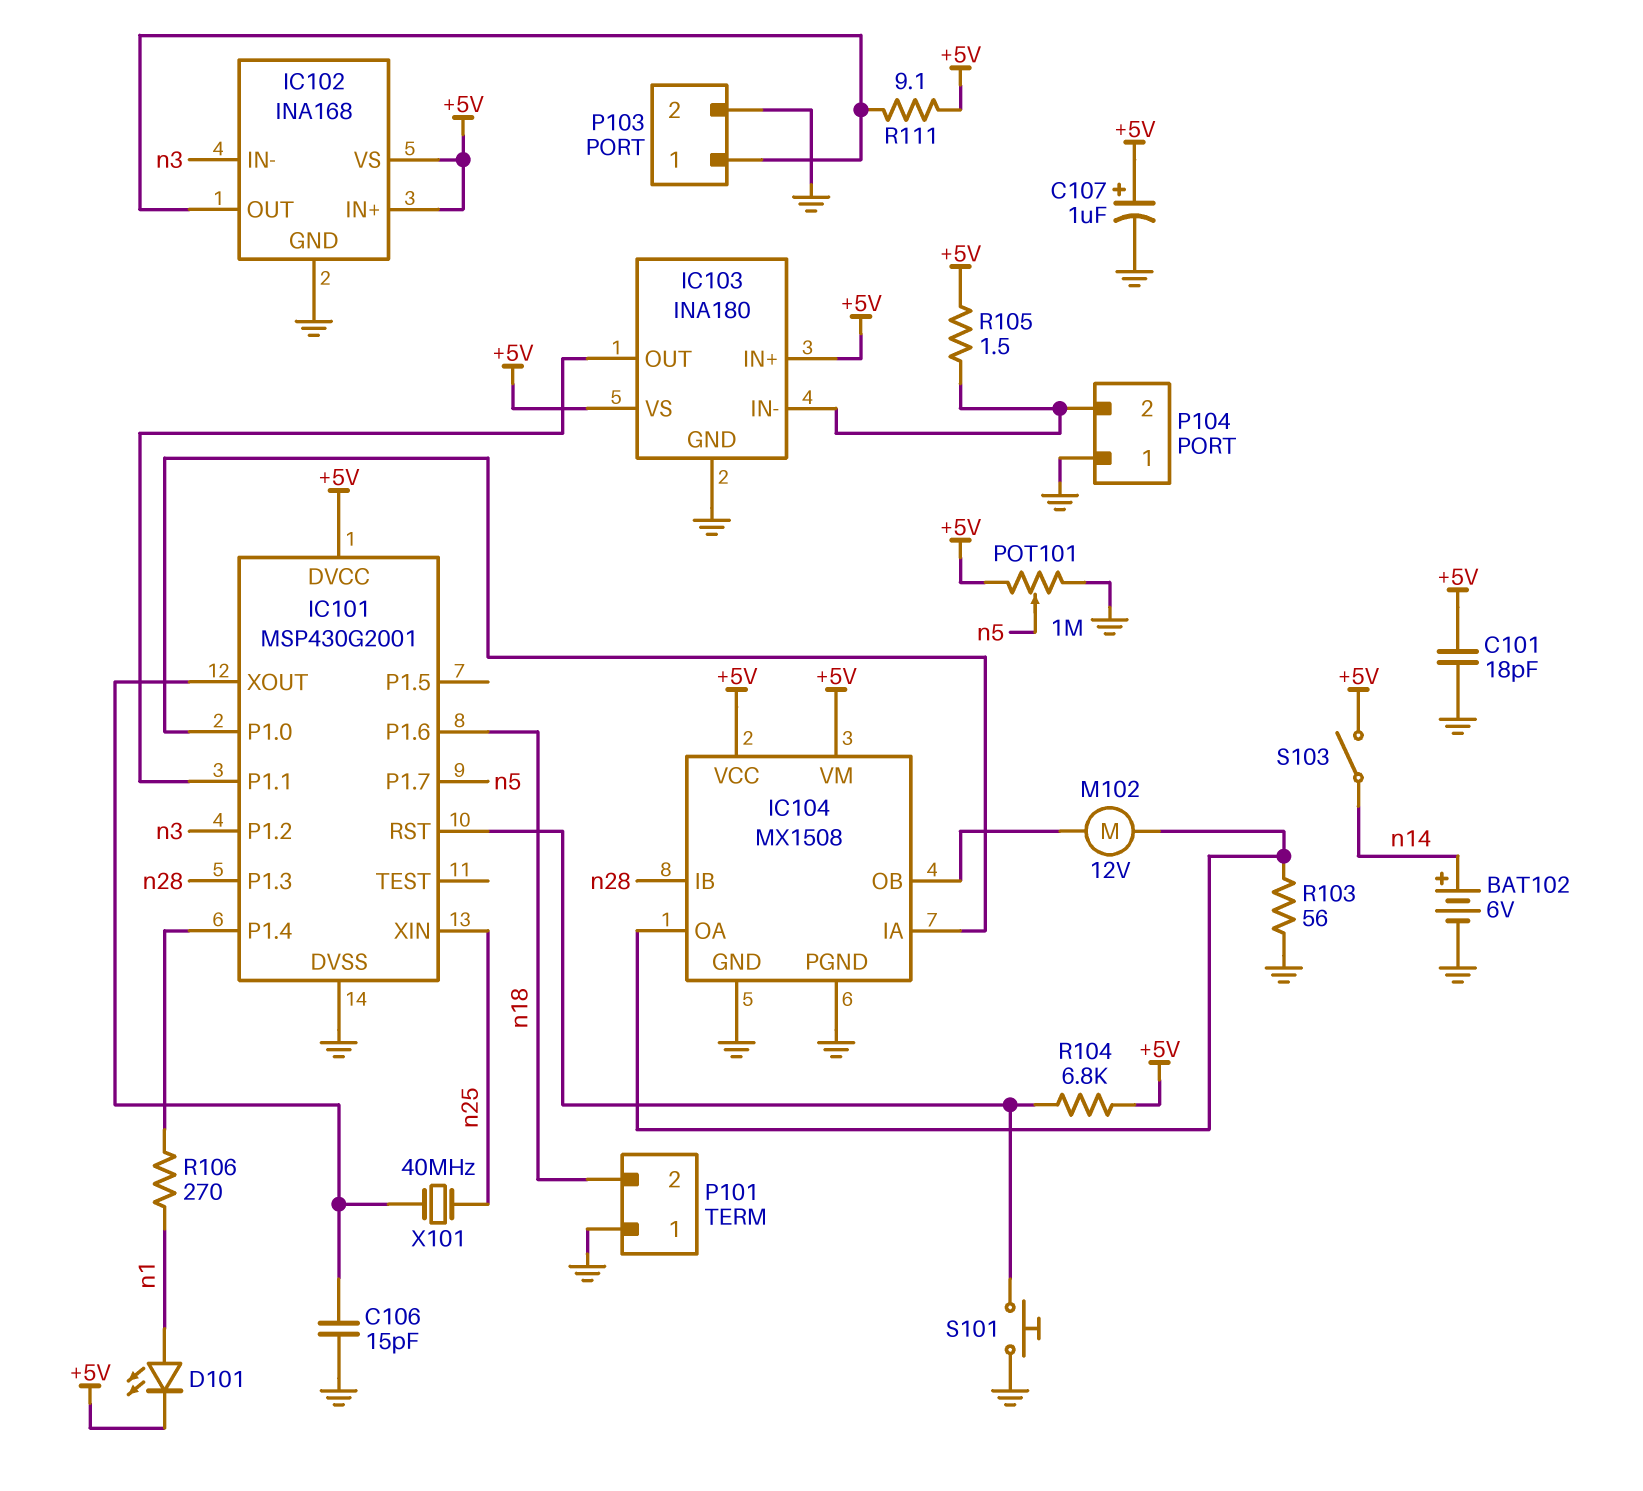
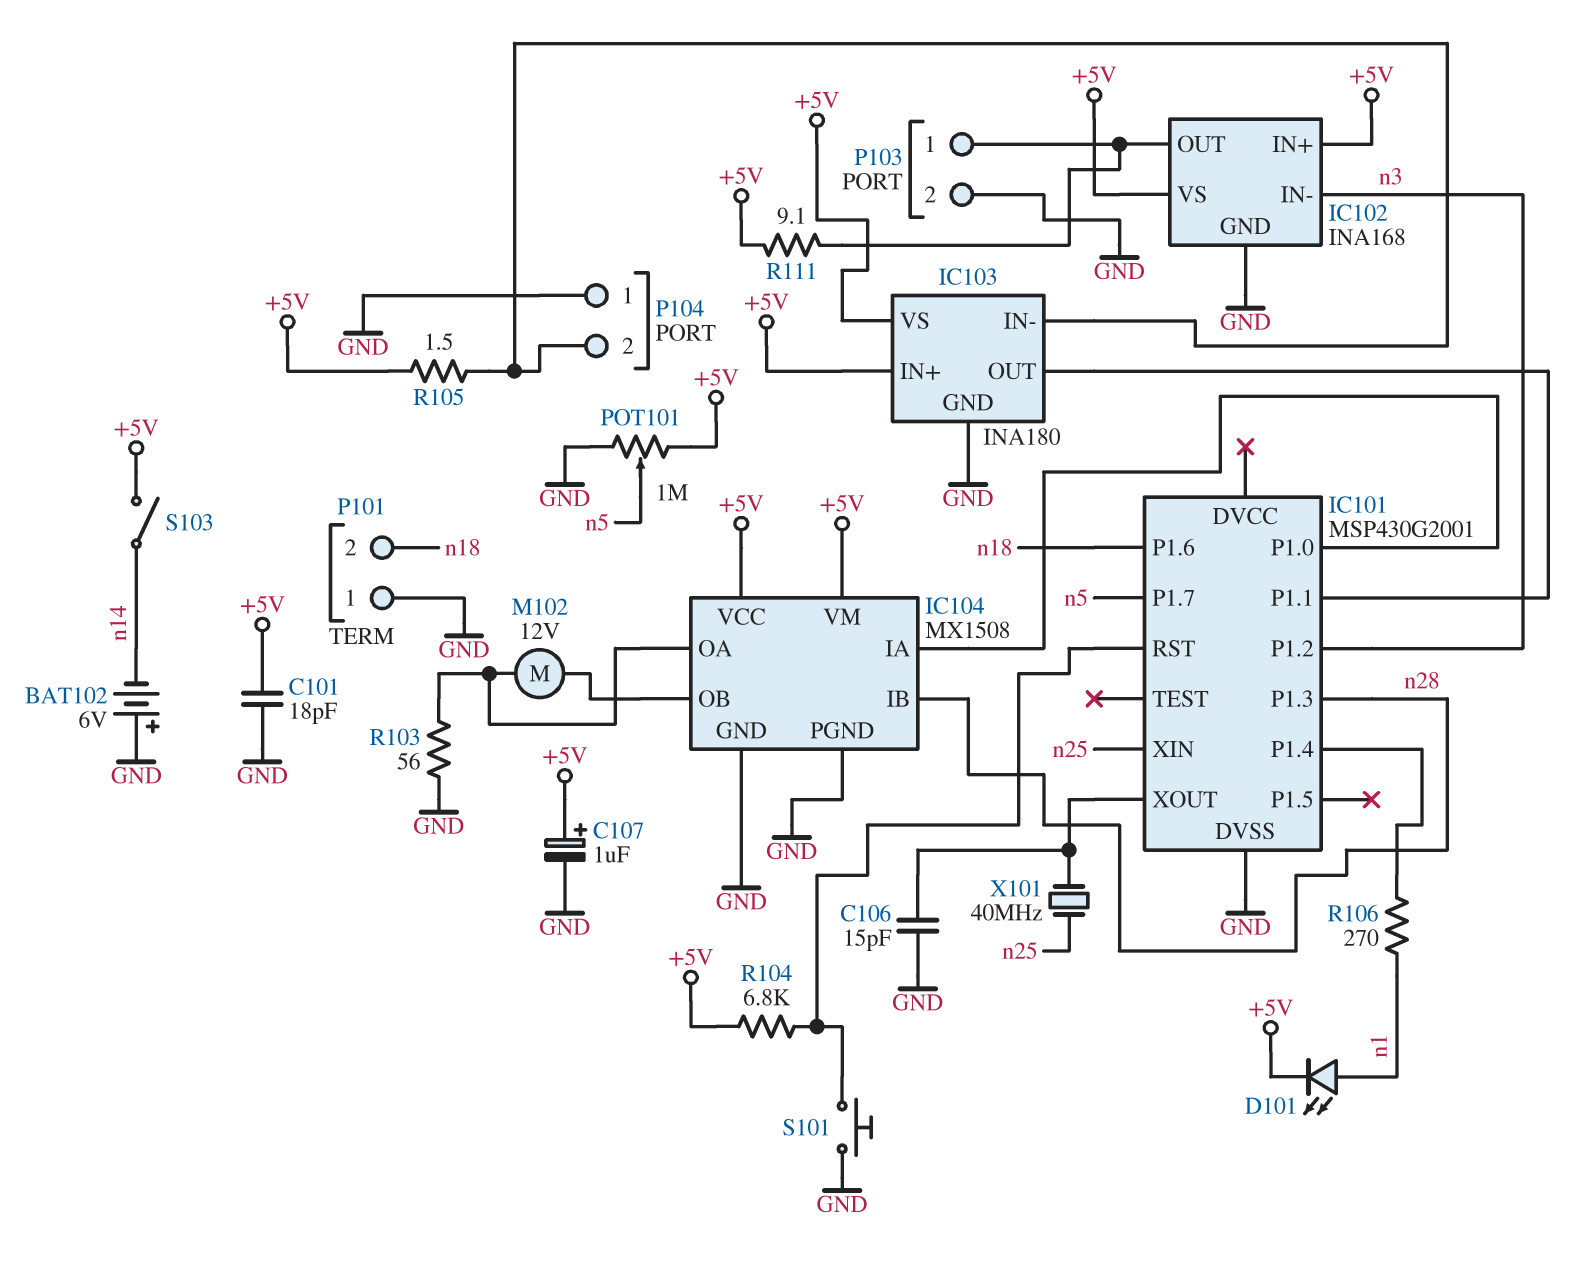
BAT102: 6V (plus n14, minus GND) -> 6V (plus GND, minus n14)
IC101 pin DVCC: +5V -> none

